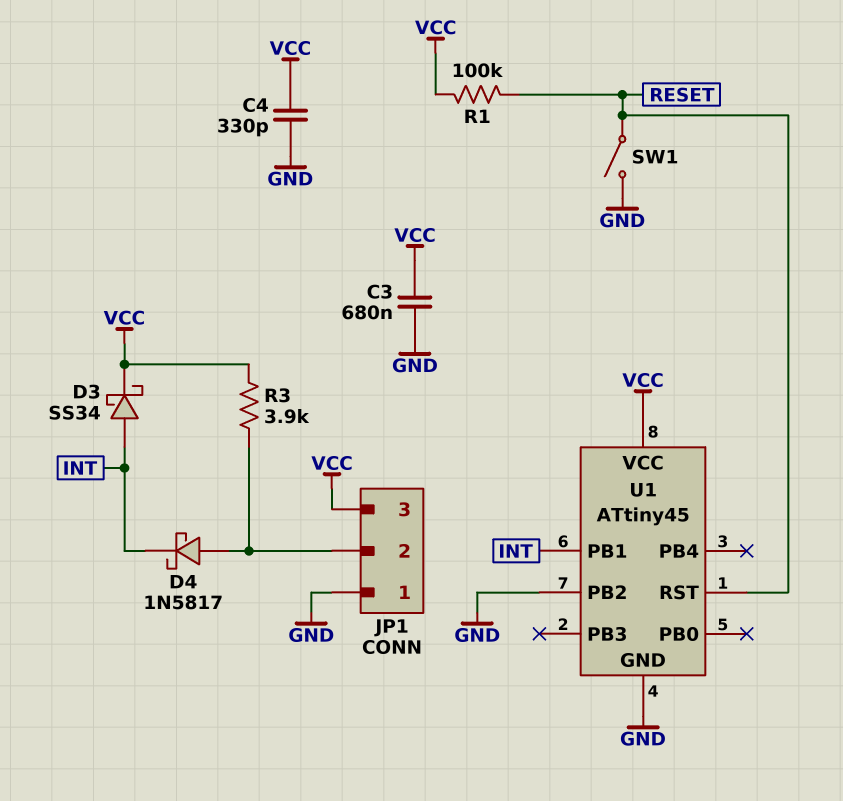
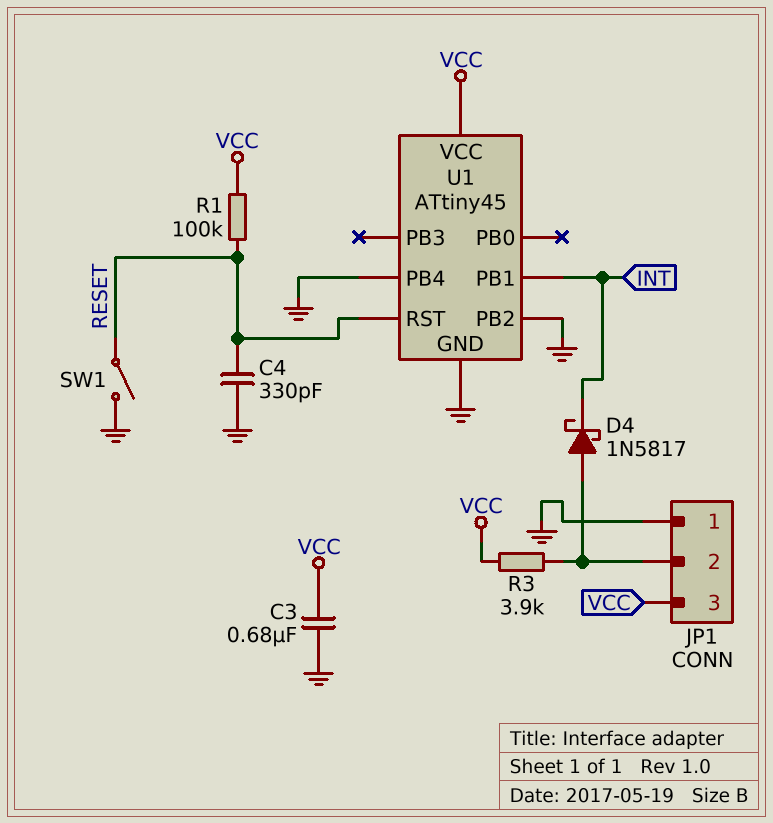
C4: 330pF (GND, VCC) -> 330pF (GND, RESET)
D3: schottky SS34 (A INT, K VCC) -> none
U1 pin PB4: none -> GND

